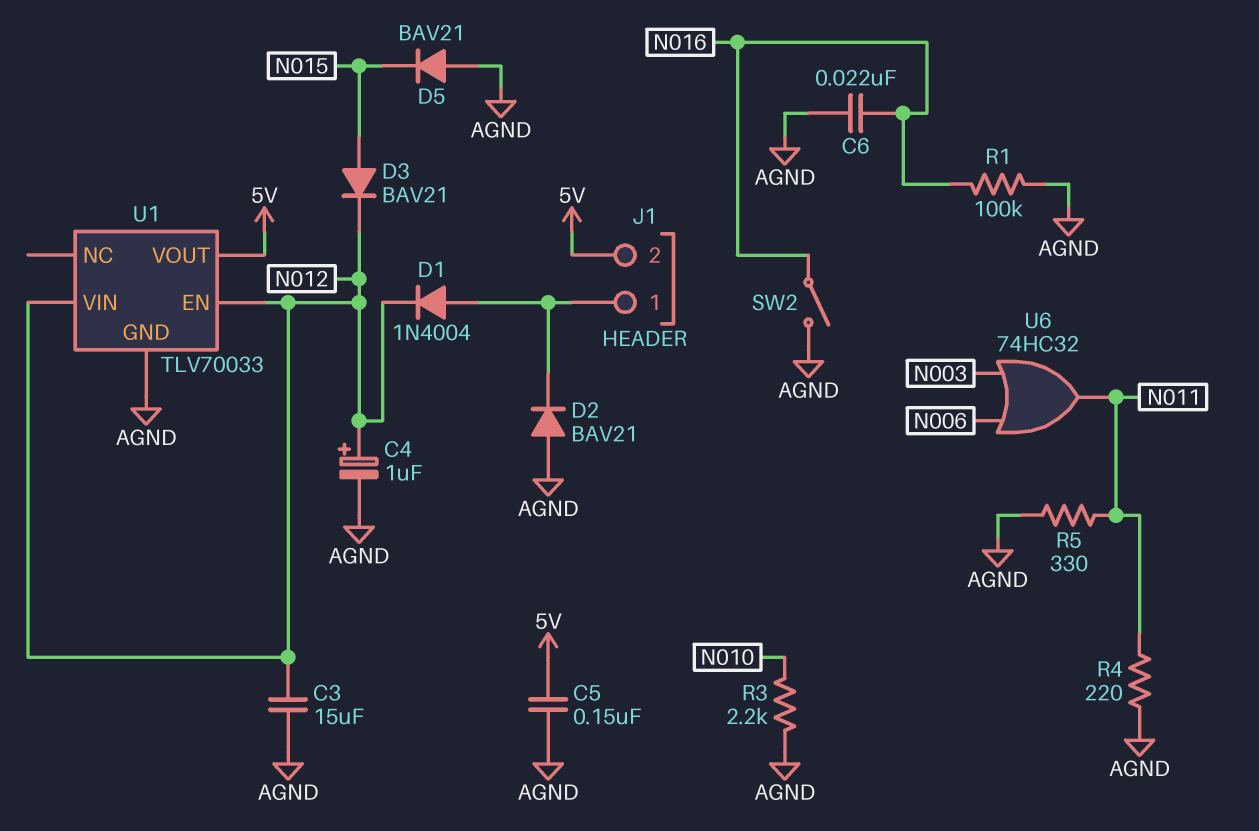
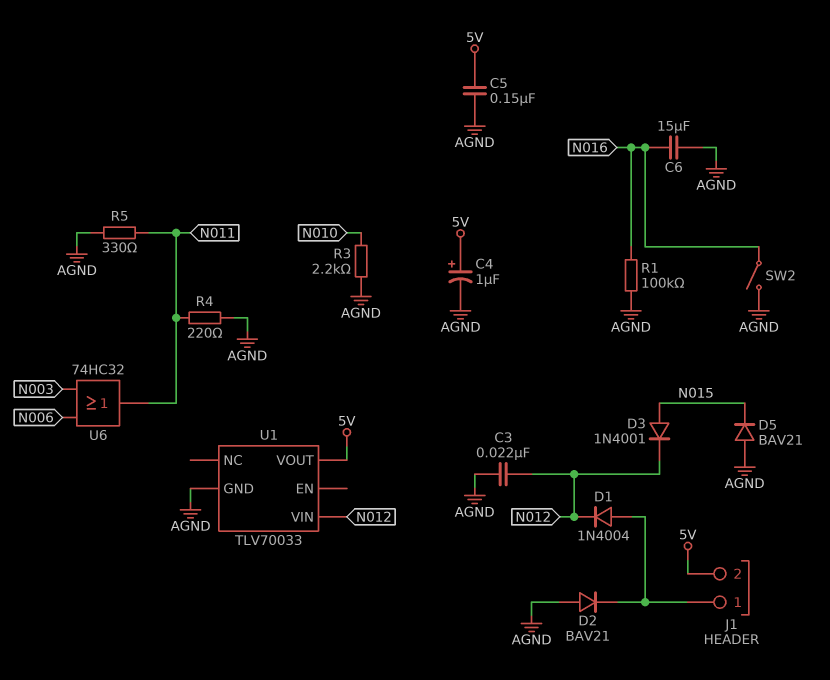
C3: 15uF (AGND, N012) -> 22nF (AGND, N012)
C4: 1uF (plus N012, minus AGND) -> 1uF (plus 5V, minus AGND)
C6: 22nF (AGND, N016) -> 15uF (AGND, N016)
D3: diode BAV21 (A N015, K N012) -> diode 1N4001 (A N015, K N012)
U1 pin EN: N012 -> none

